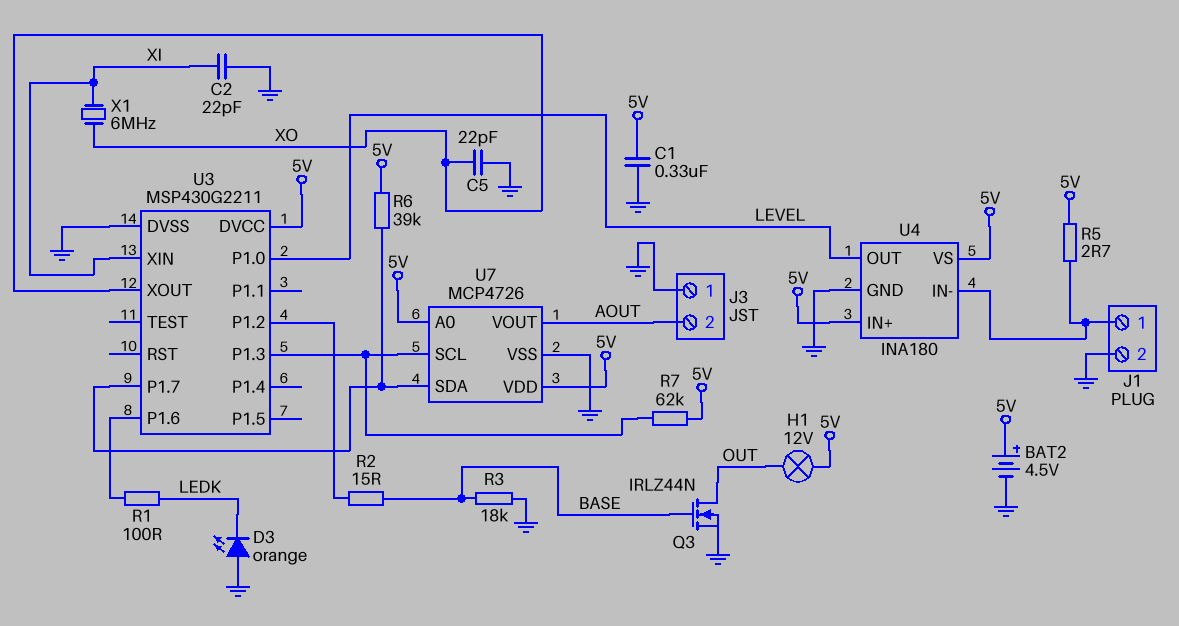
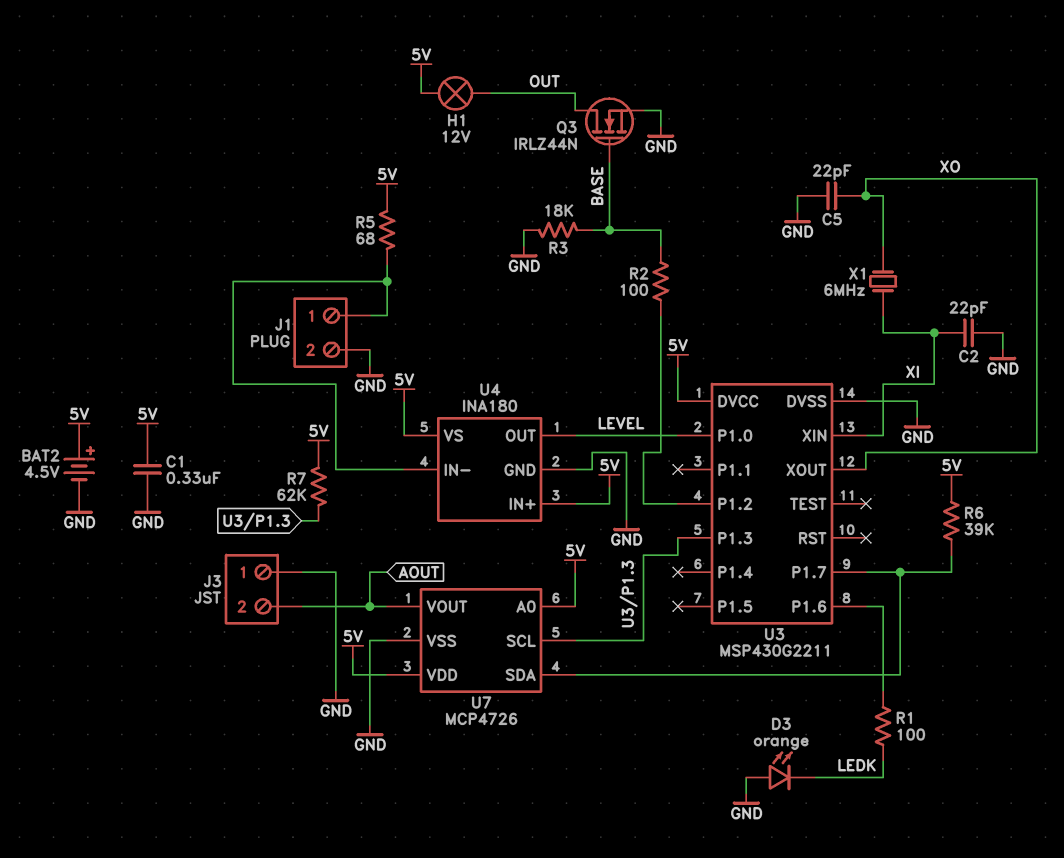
R2: 15 (BASE, U3/P1.2) -> 100 (BASE, U3/P1.2)
R5: 2.7 (5V, J1/1) -> 68 (5V, J1/1)

